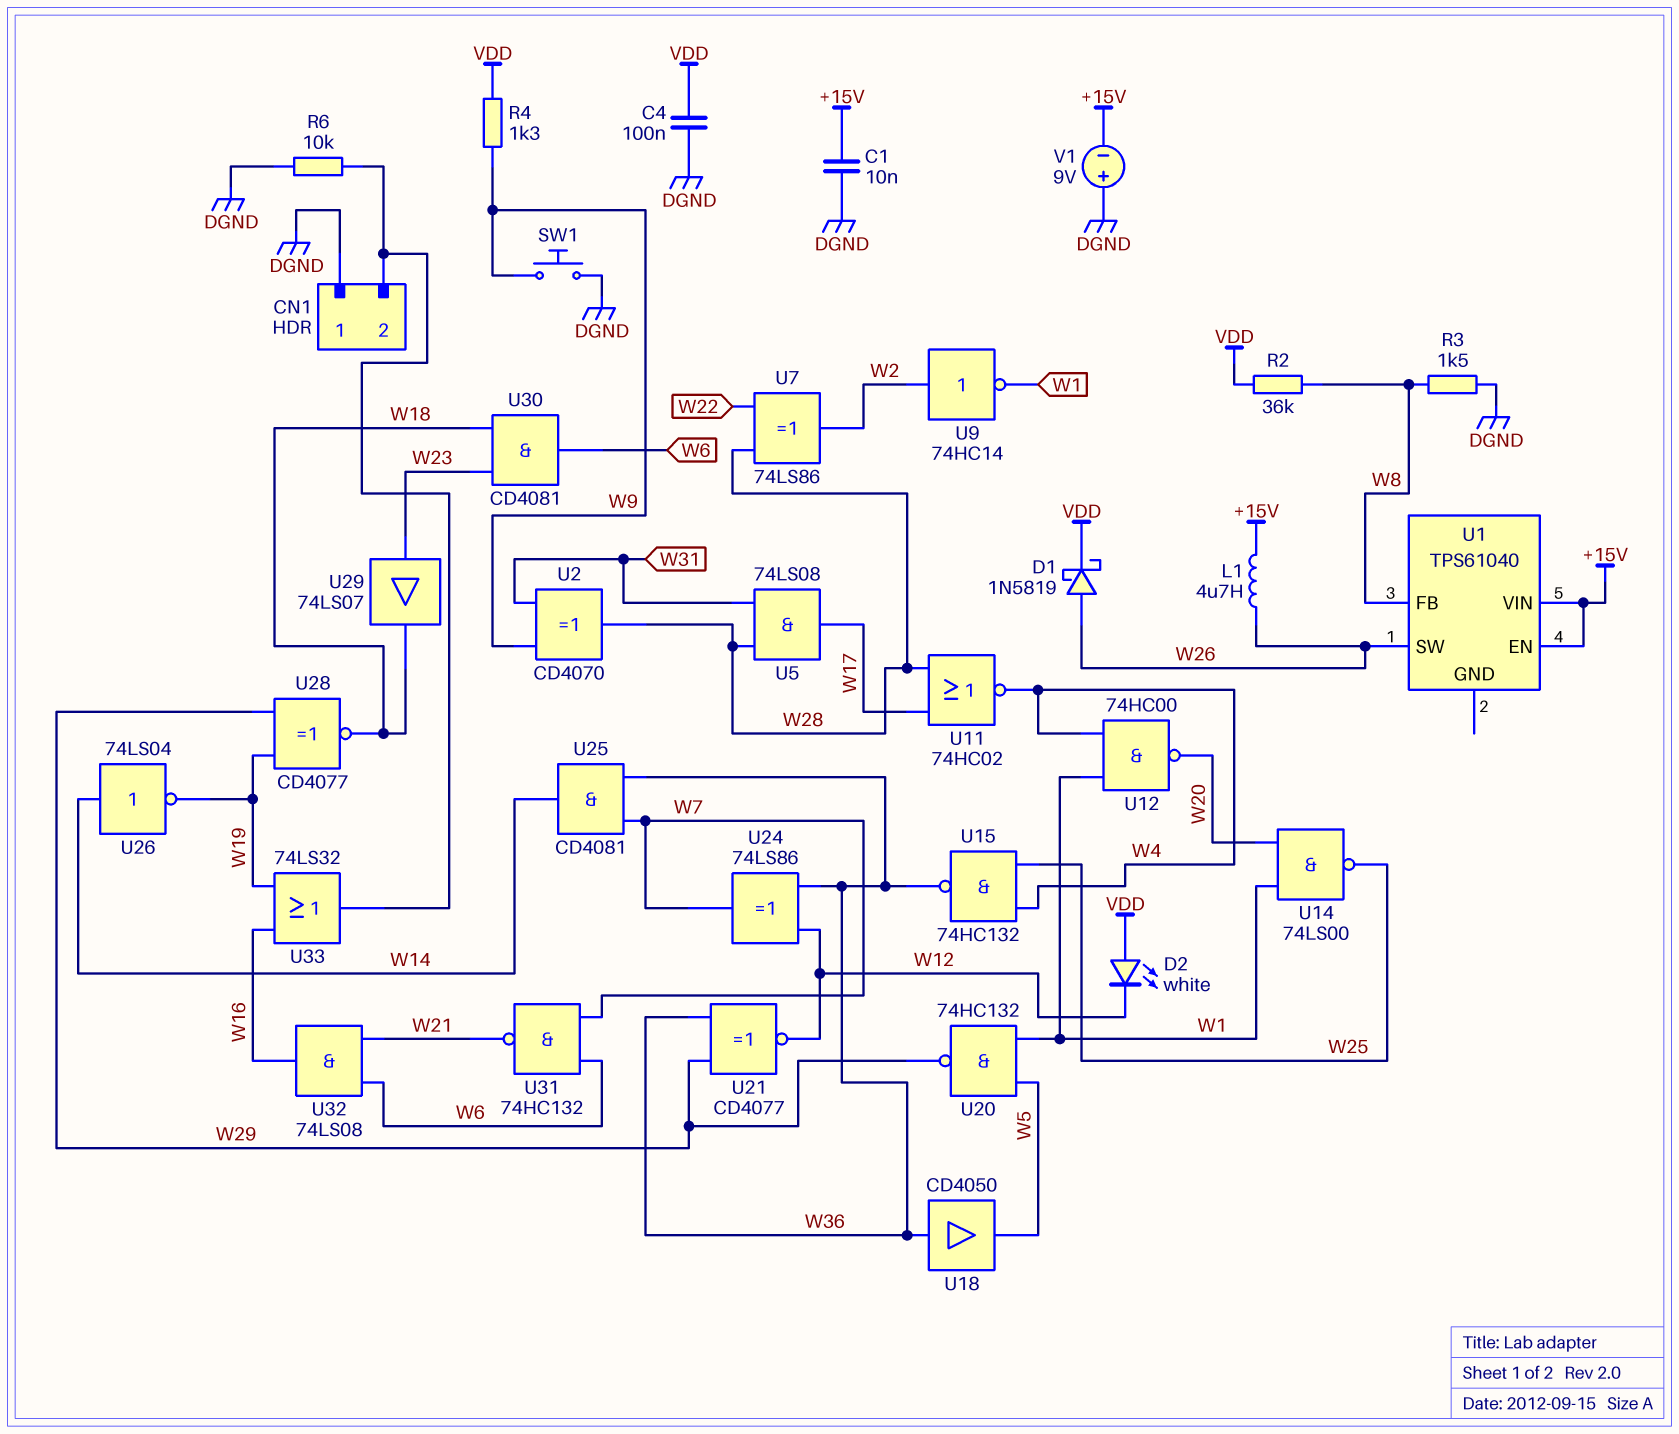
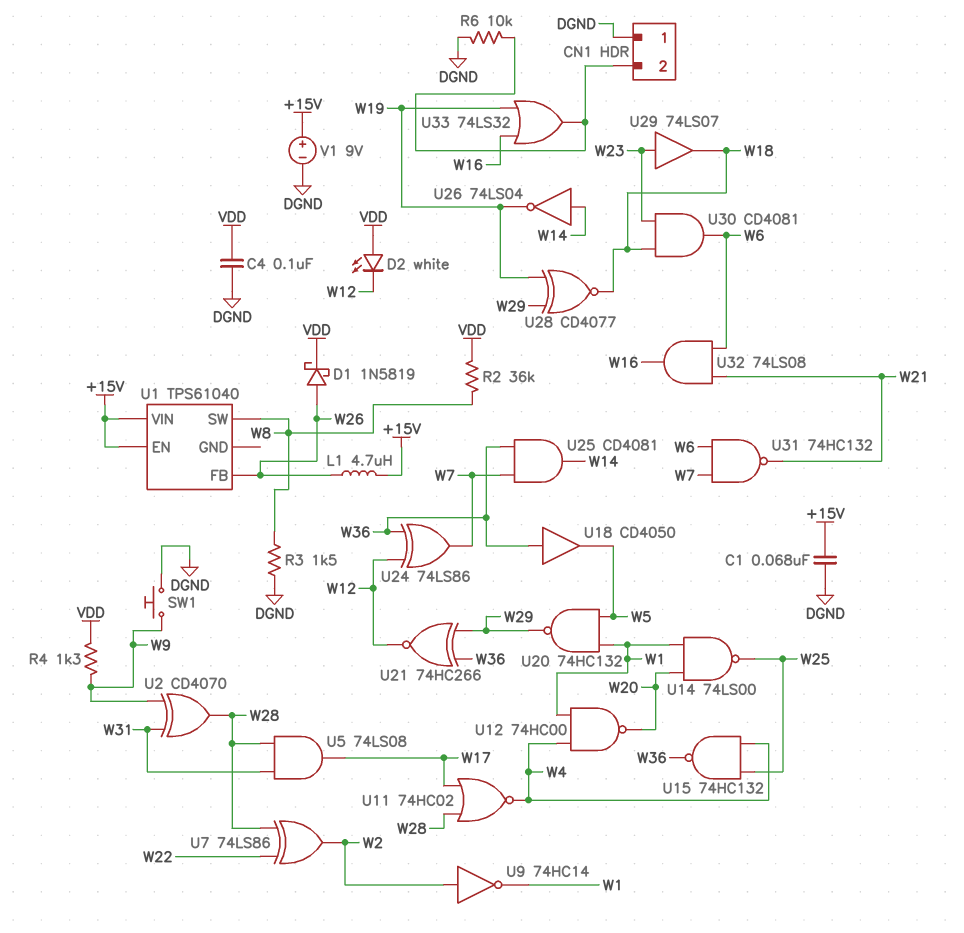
C1: 10nF (+15V, DGND) -> 68nF (+15V, DGND)
U1 pin FB: W8 -> W26
U1 pin SW: W26 -> W8
U21: XNOR CD4077 (in W29, in W36, out W12) -> XNOR 74HC266 (in W29, in W36, out W12)
V1: 9V (plus DGND, minus +15V) -> 9V (plus +15V, minus DGND)

